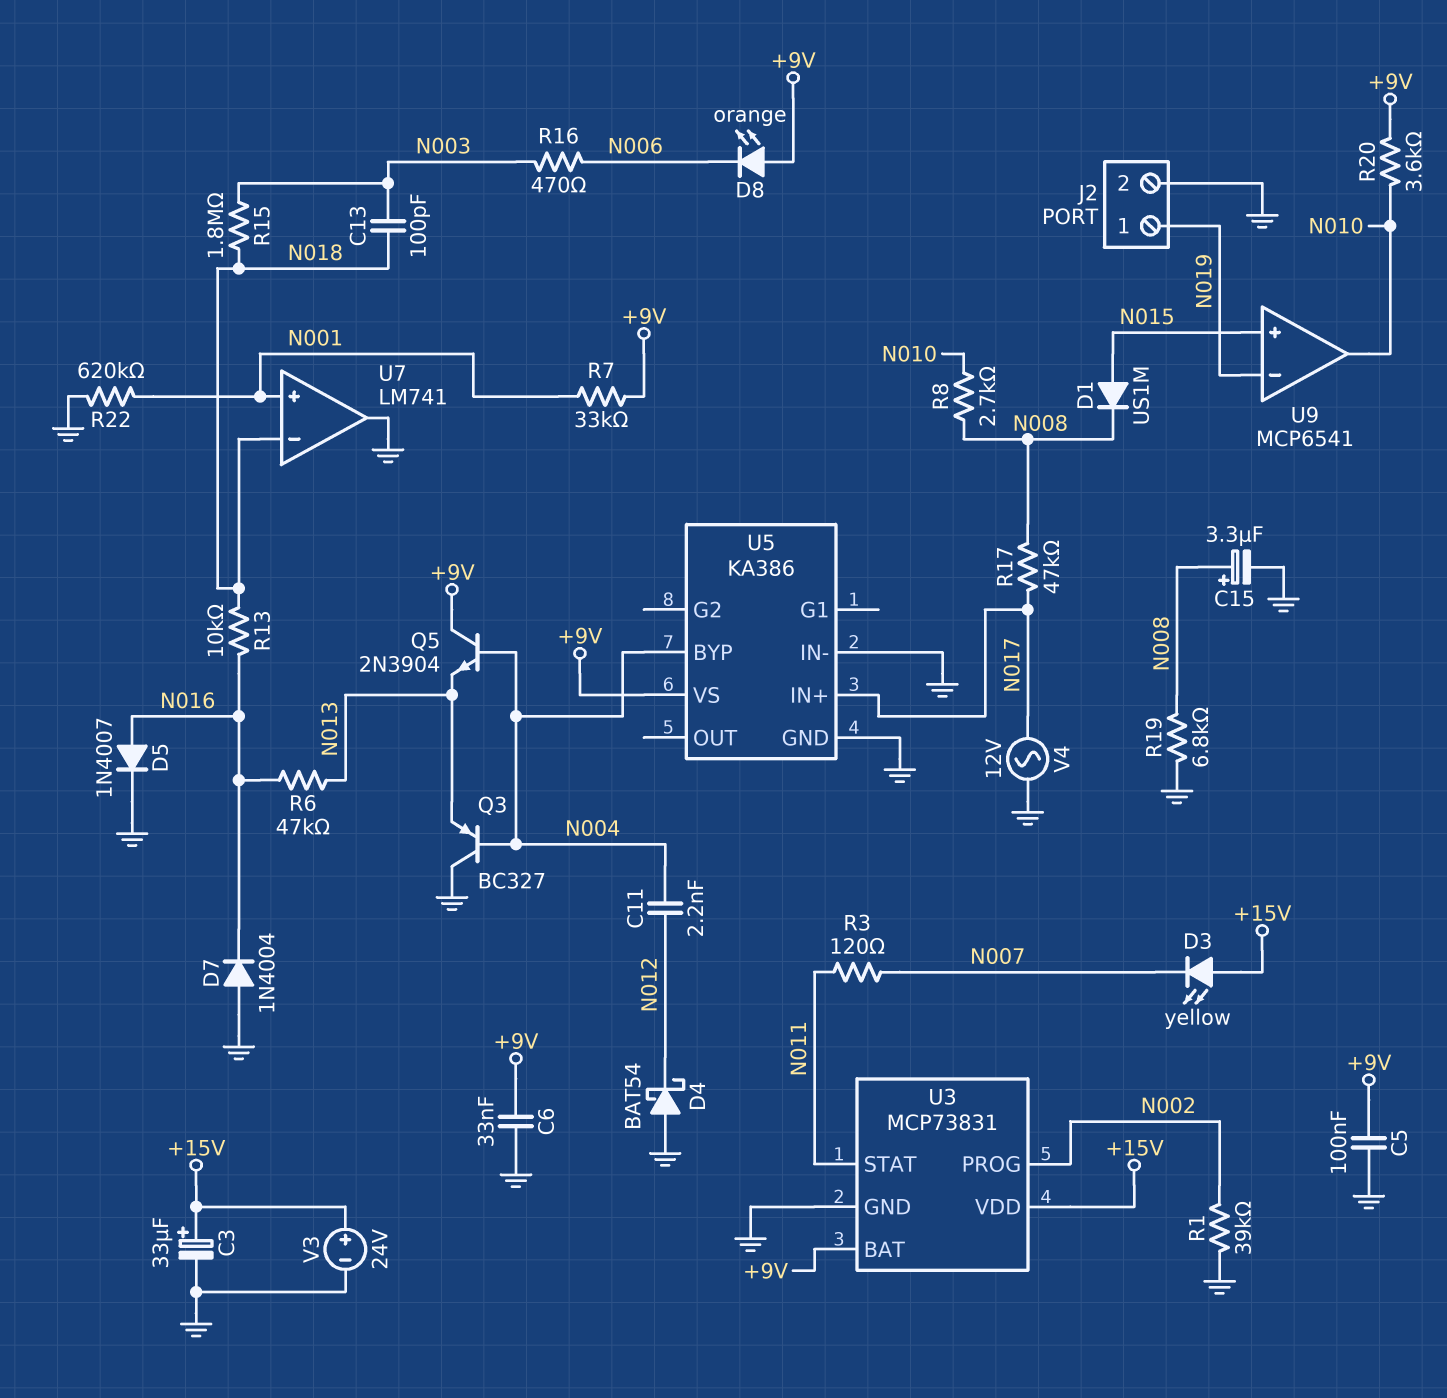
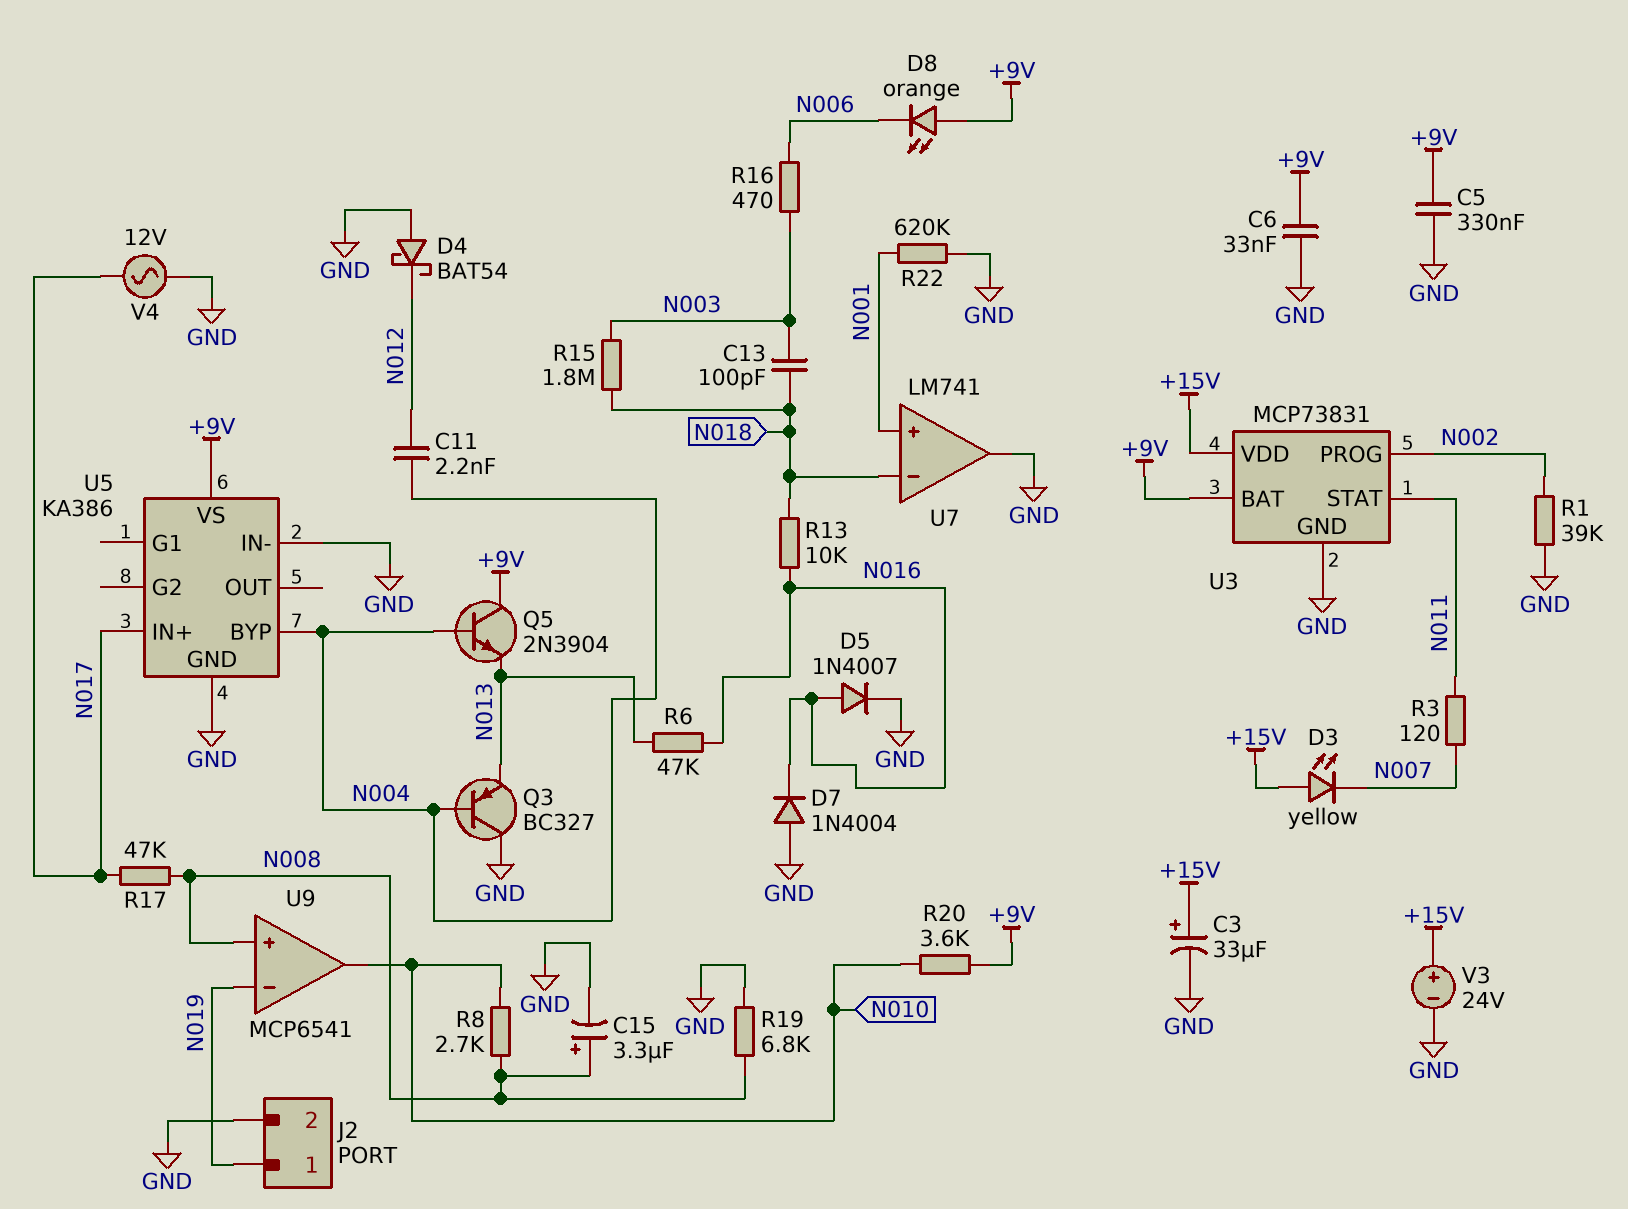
C5: 100nF (+9V, GND) -> 330nF (+9V, GND)
D1: diode US1M (A N015, K N008) -> none
R7: 33k (+9V, N001) -> none
U9 pin in+: N015 -> N008

